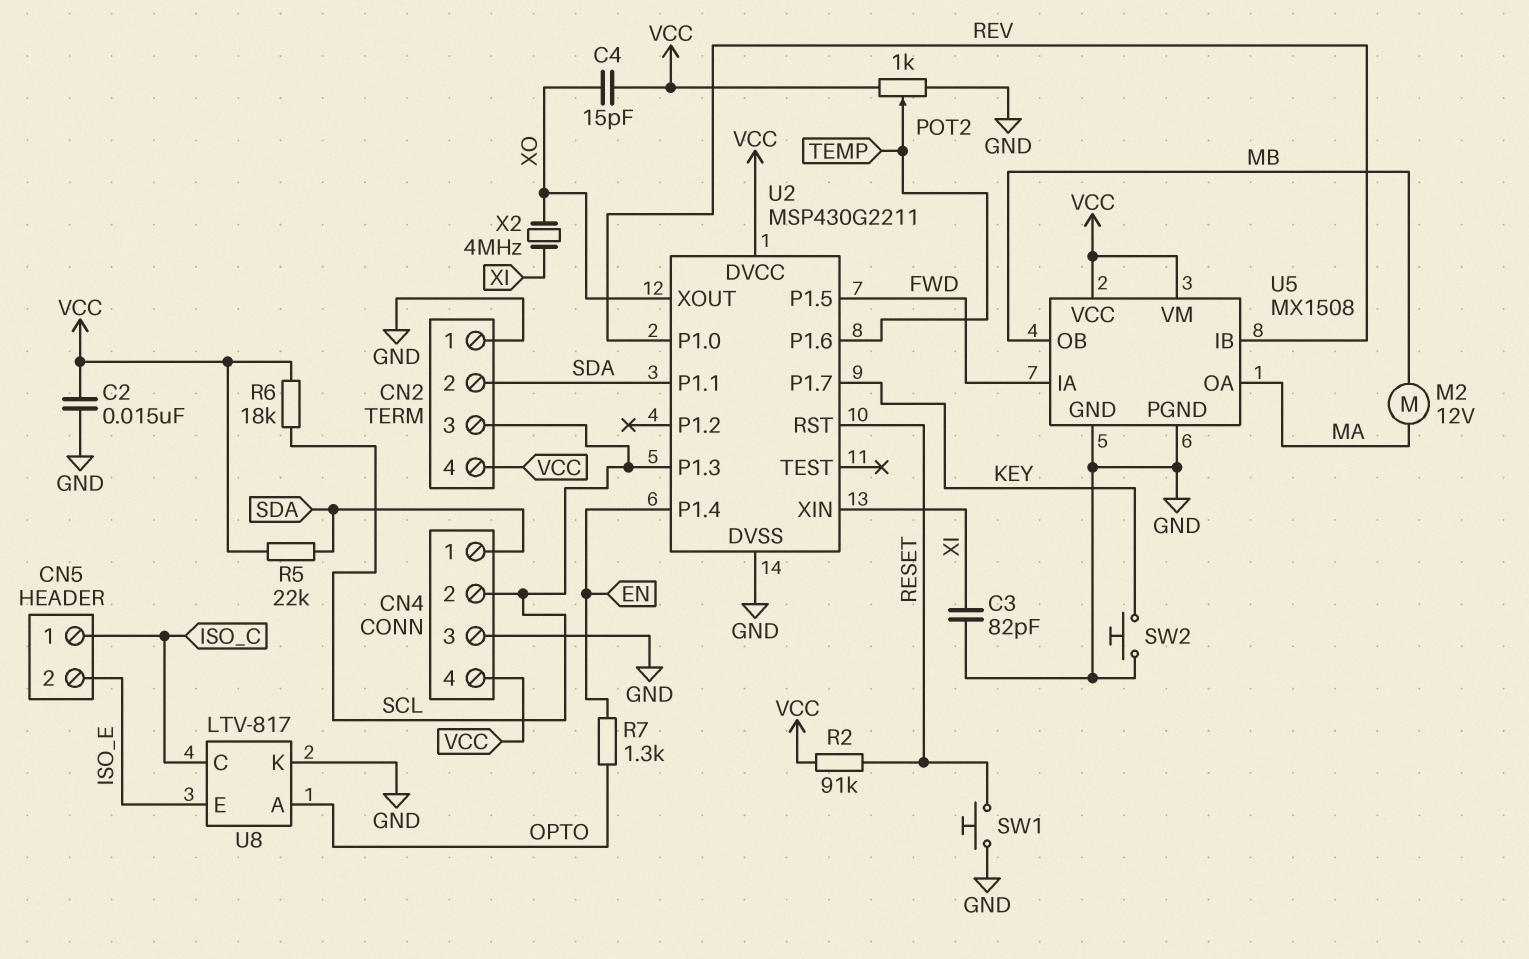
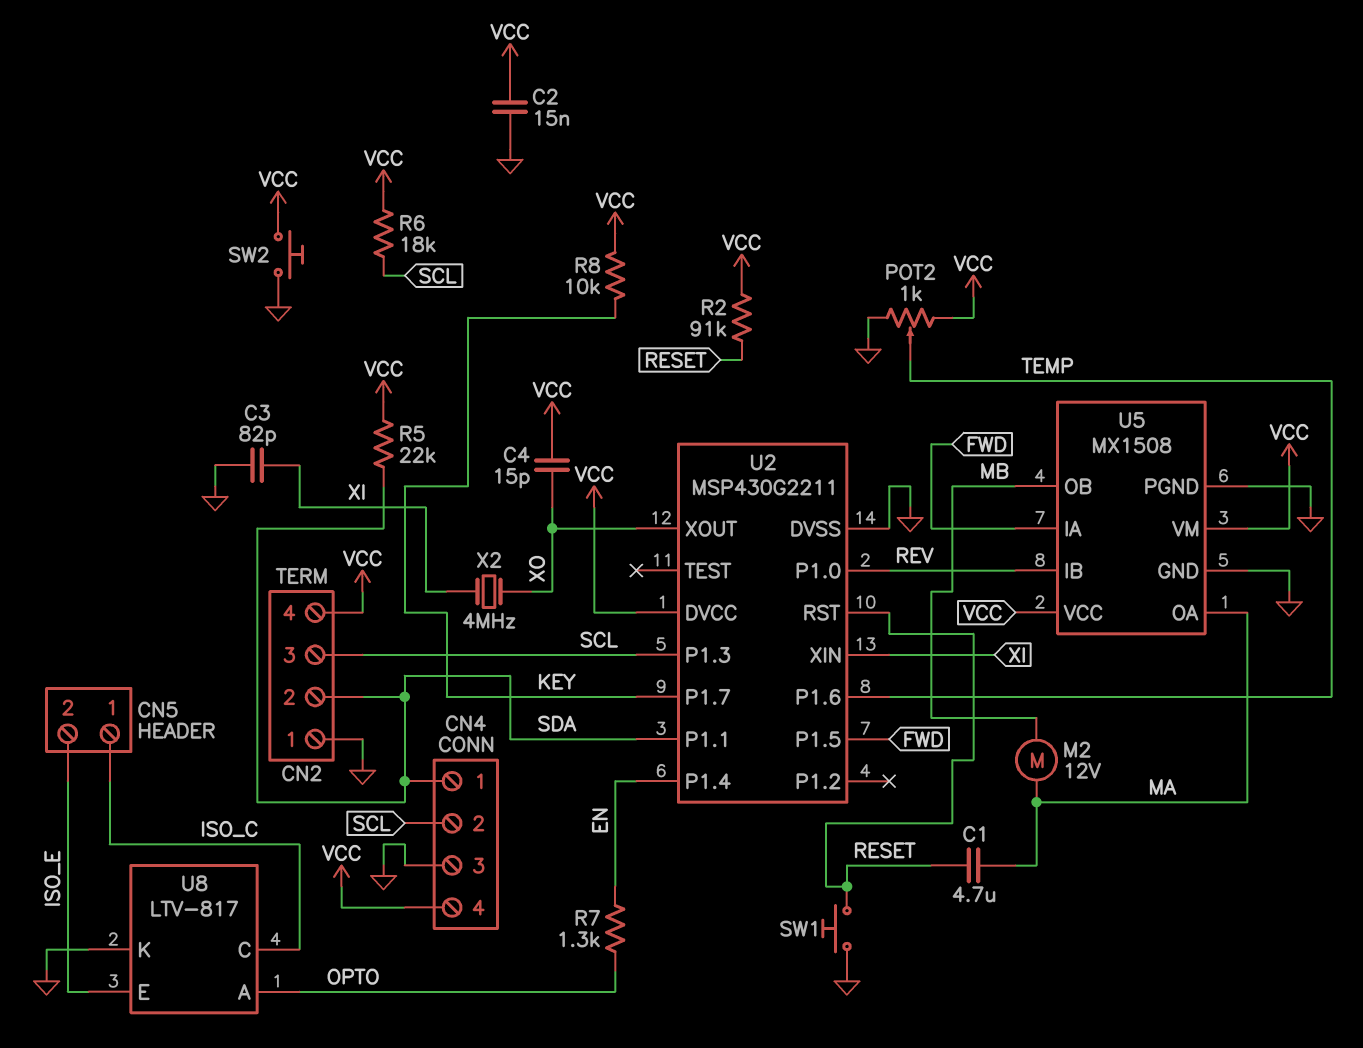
C1: none -> 4.7uF (MA, RESET)
R8: none -> 10k (KEY, VCC)
SW2: button (GND, KEY) -> button (GND, VCC)

